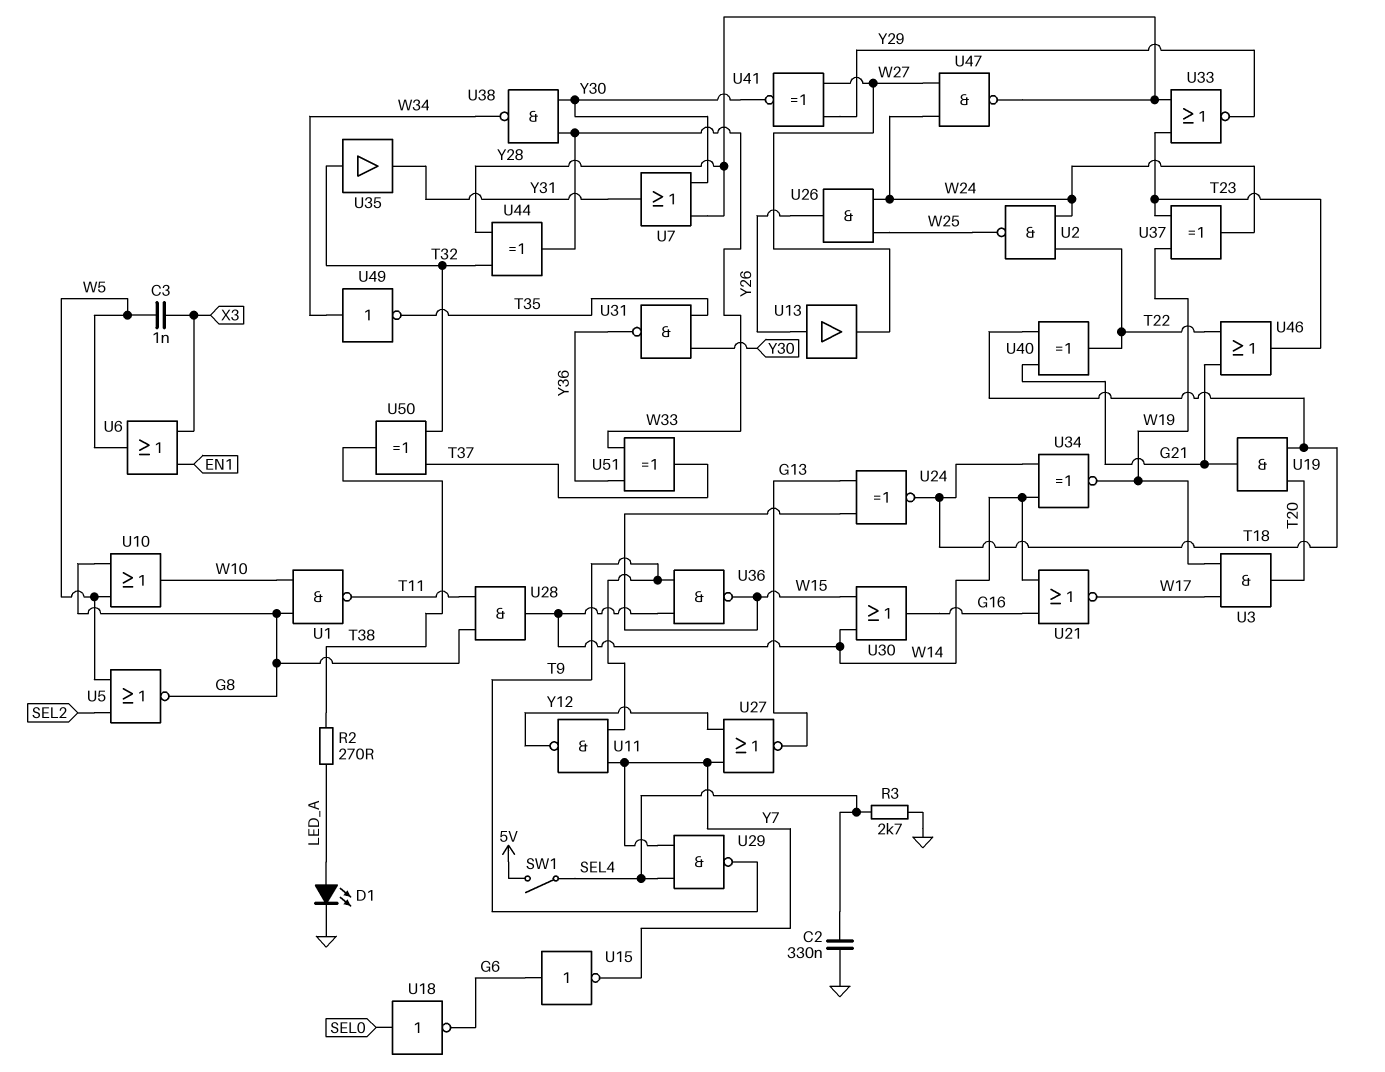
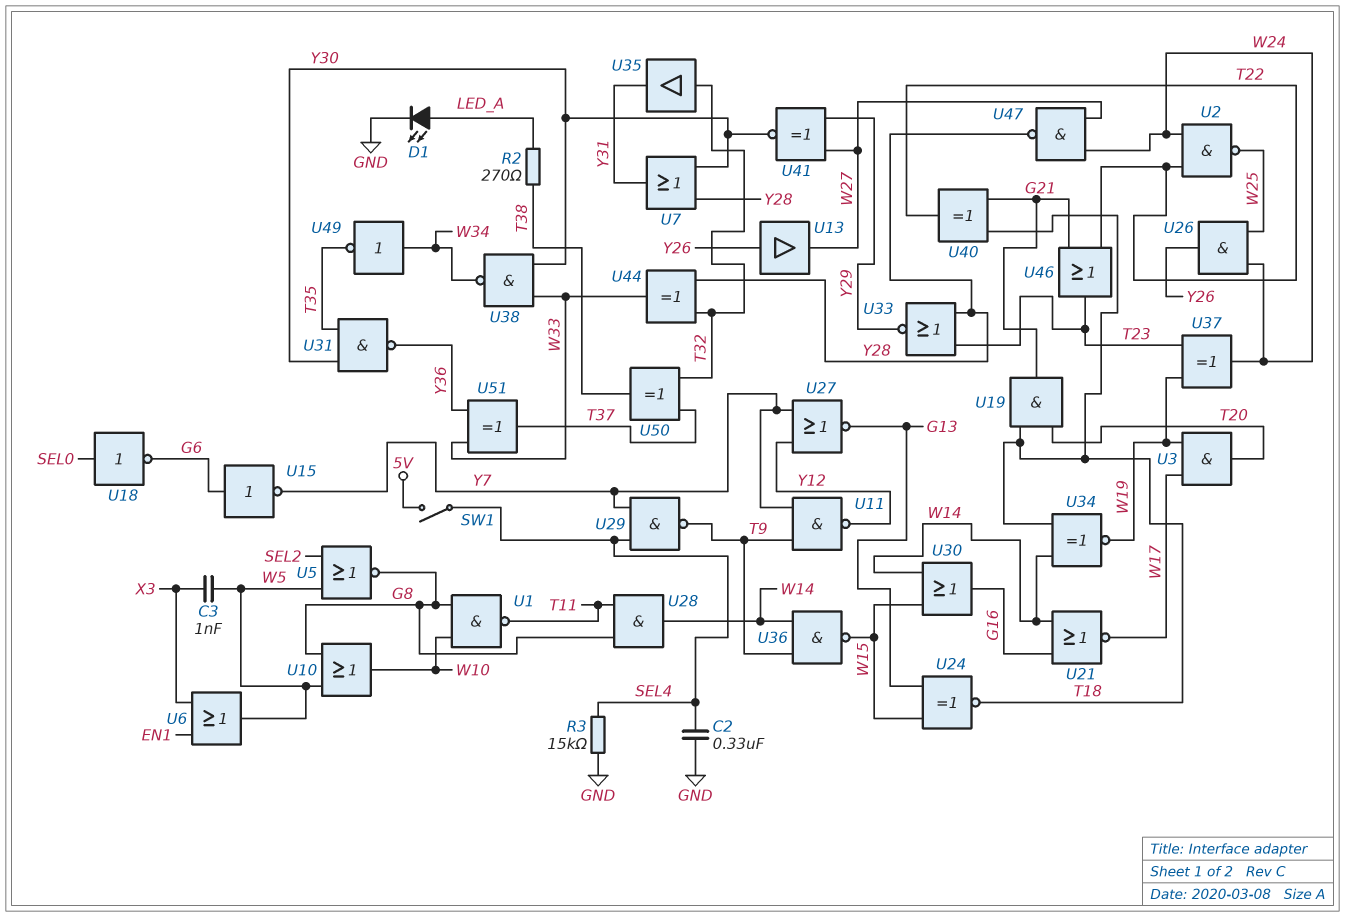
R3: 2.7k (GND, SEL4) -> 15k (GND, SEL4)

